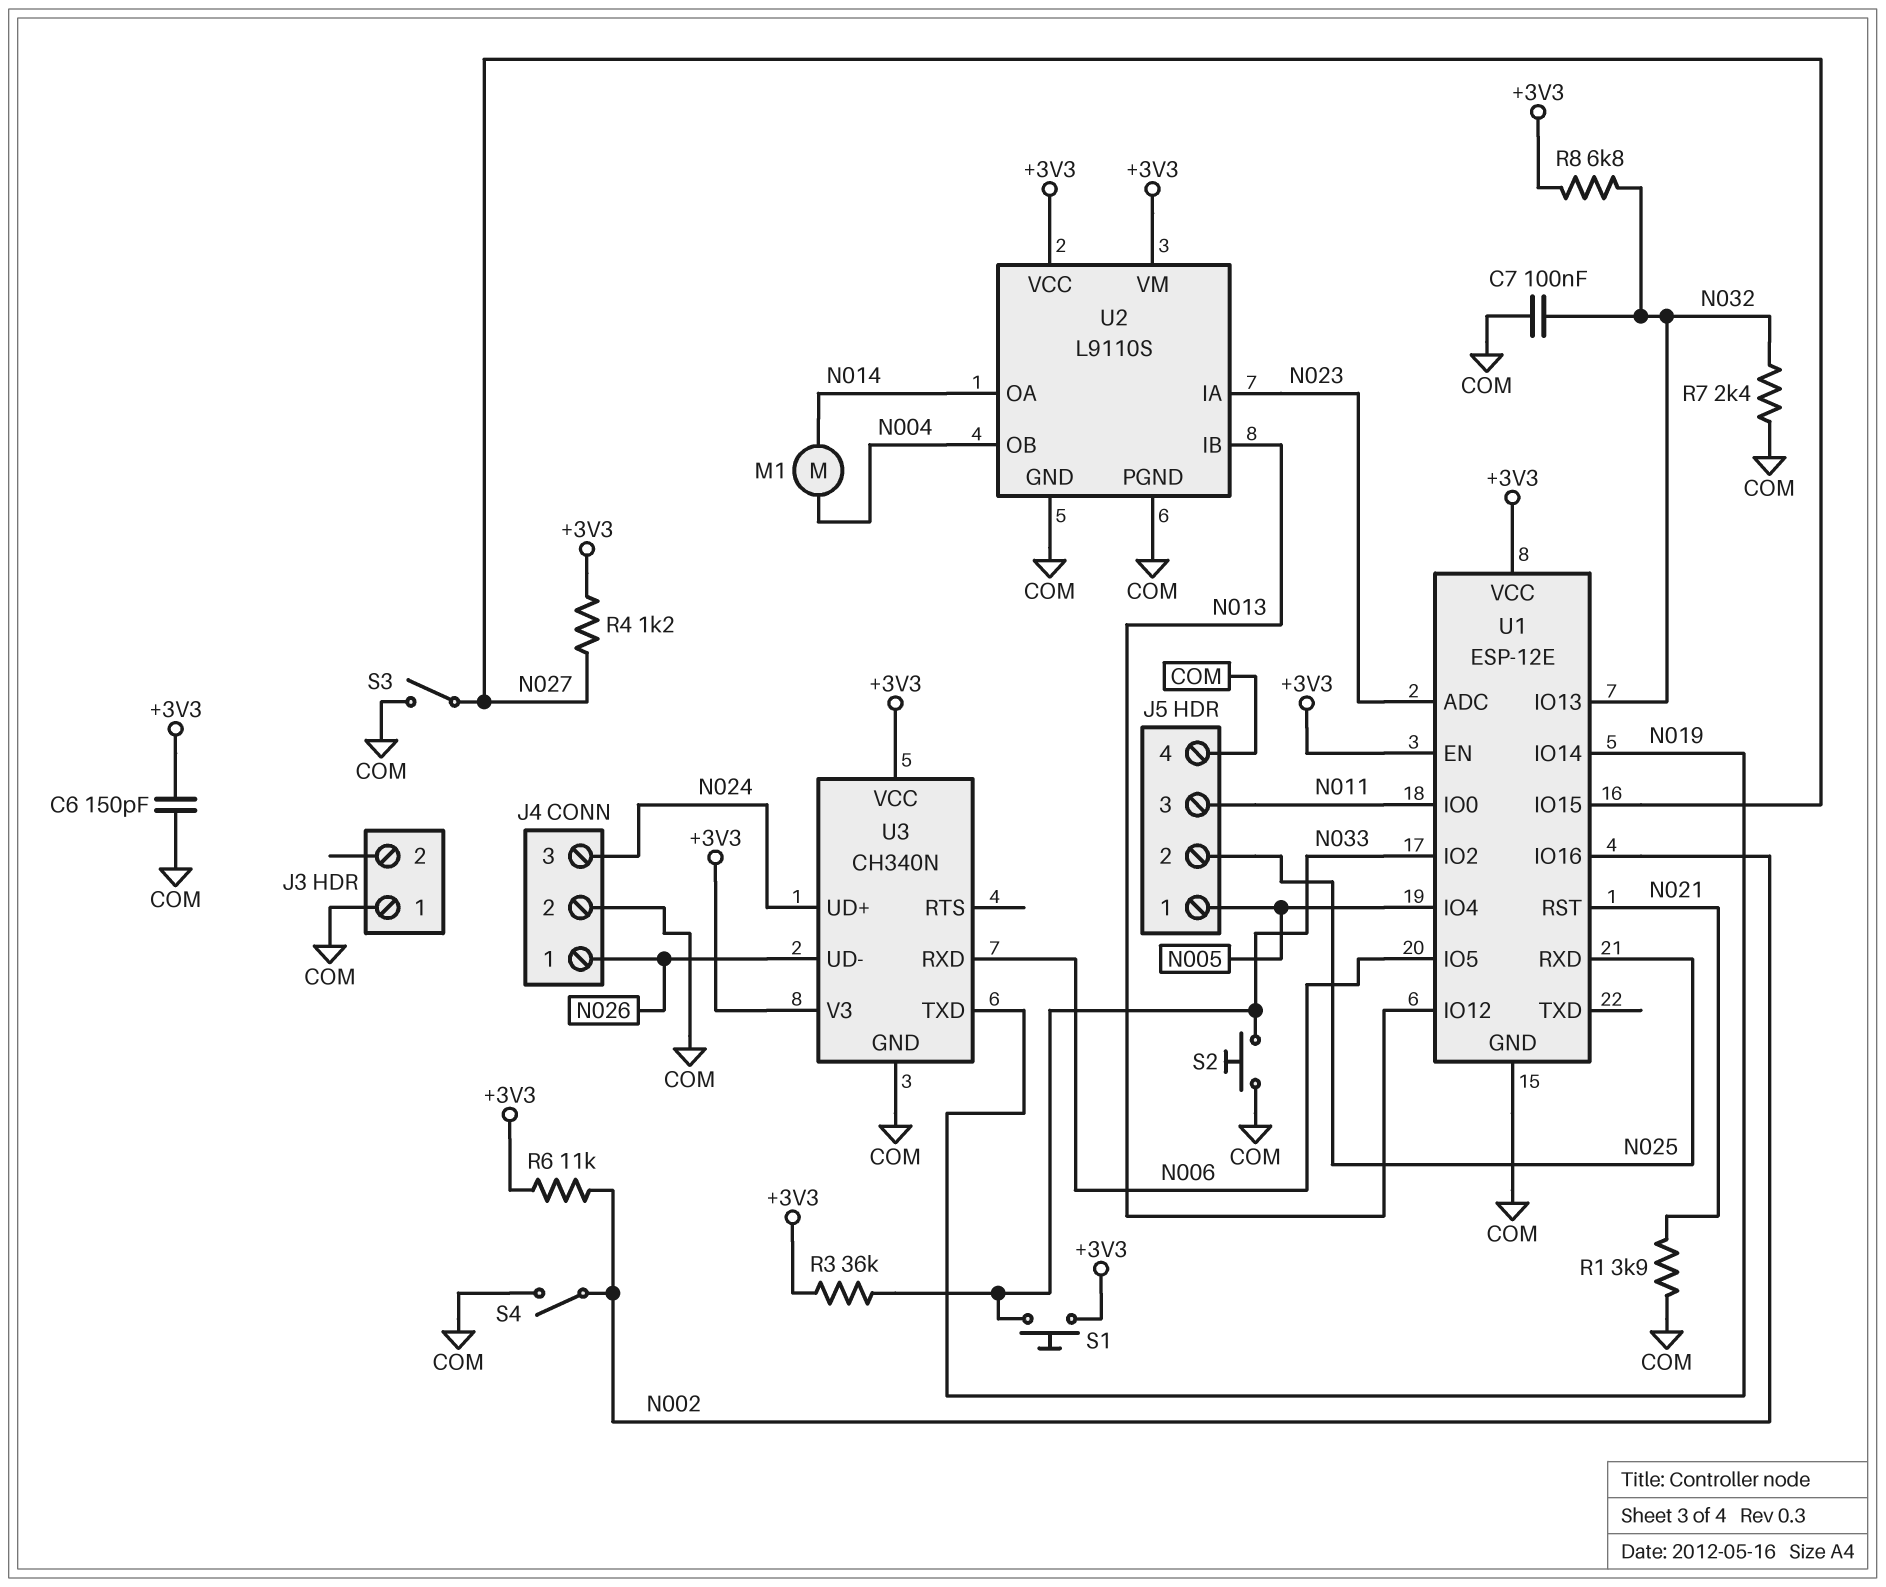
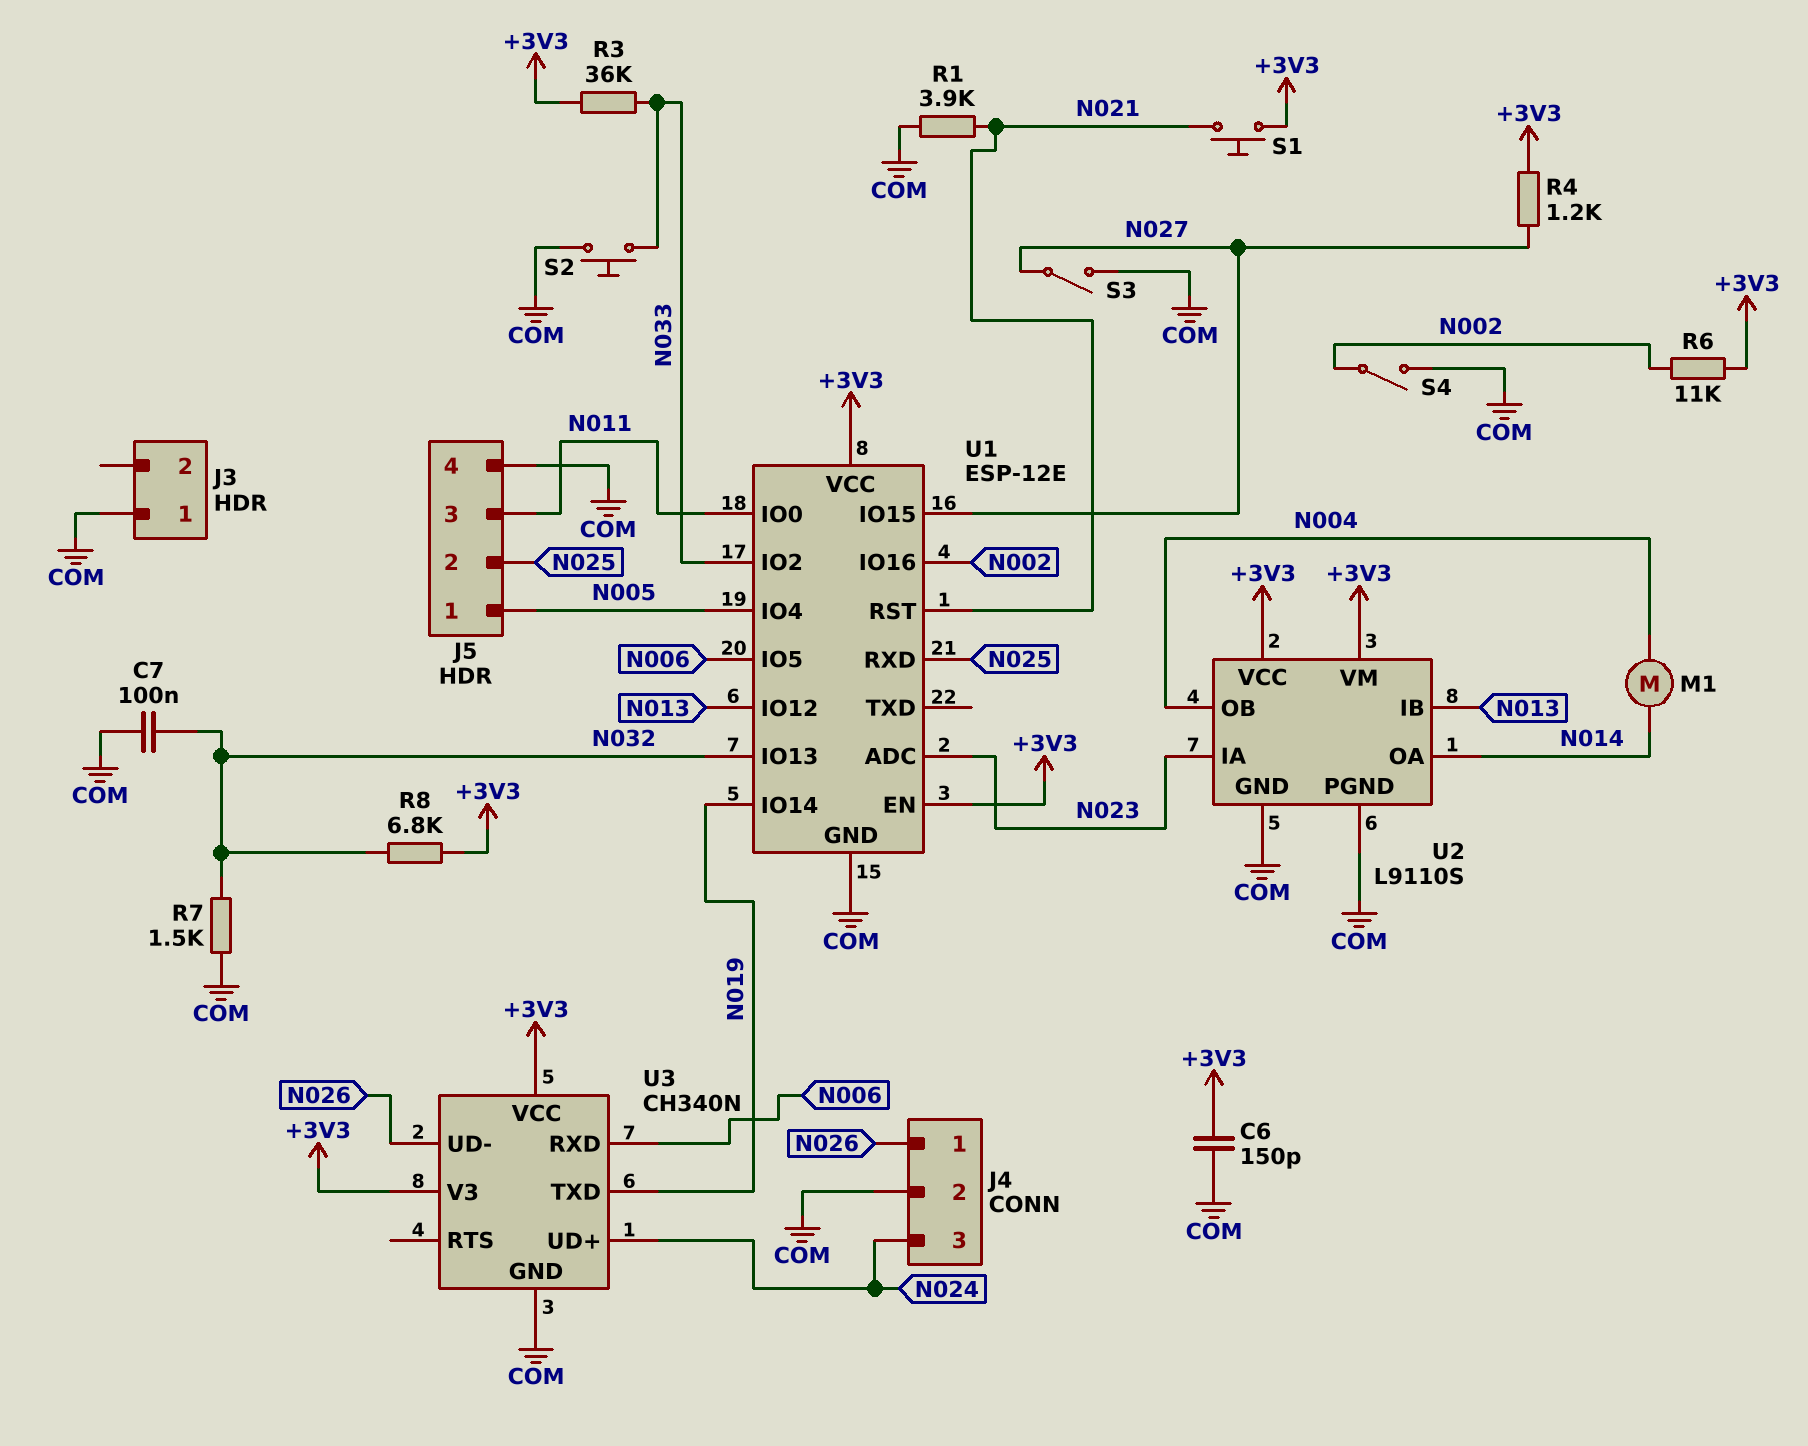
R7: 2.4k (COM, N032) -> 1.5k (COM, N032)
S1: button (+3V3, N033) -> button (+3V3, N021)

